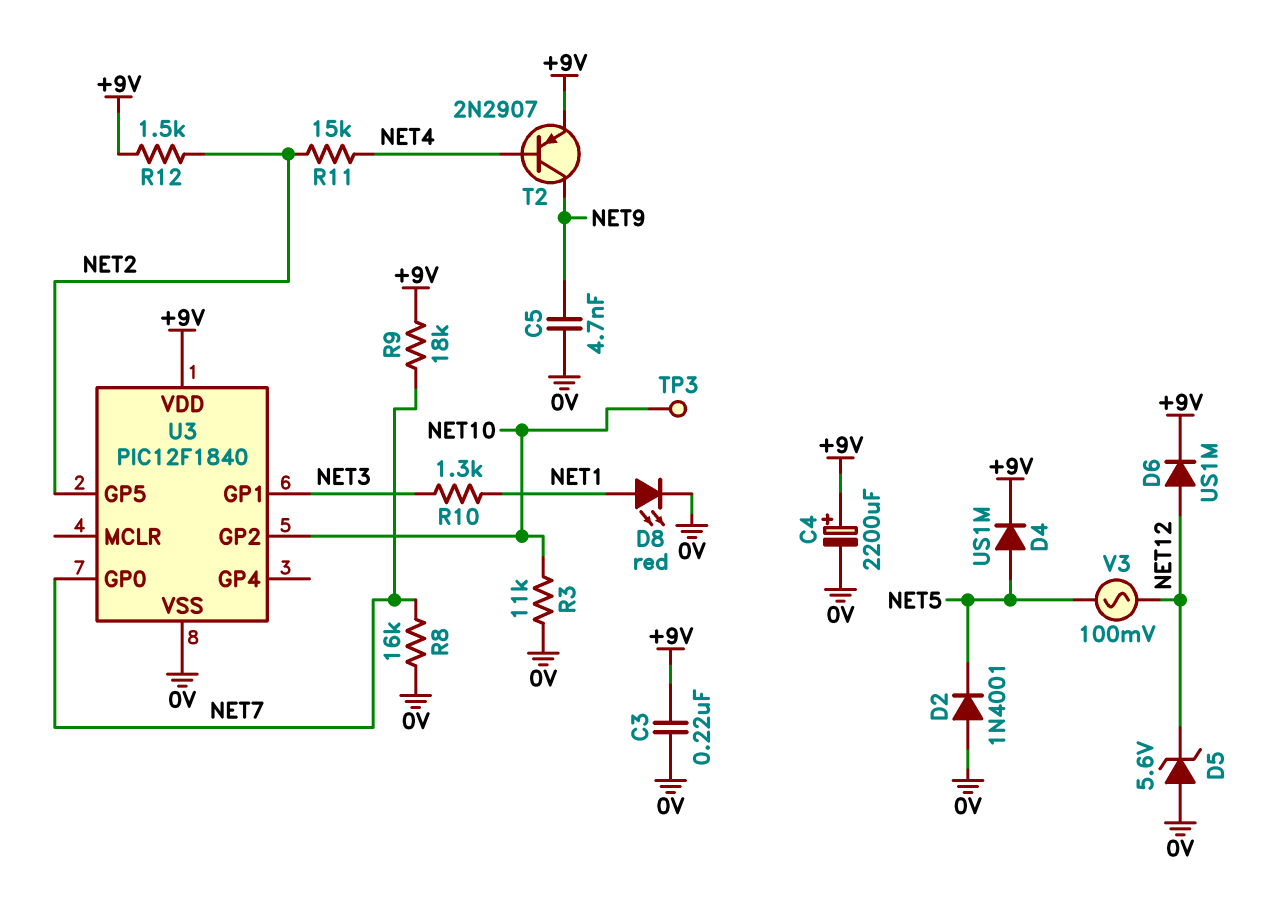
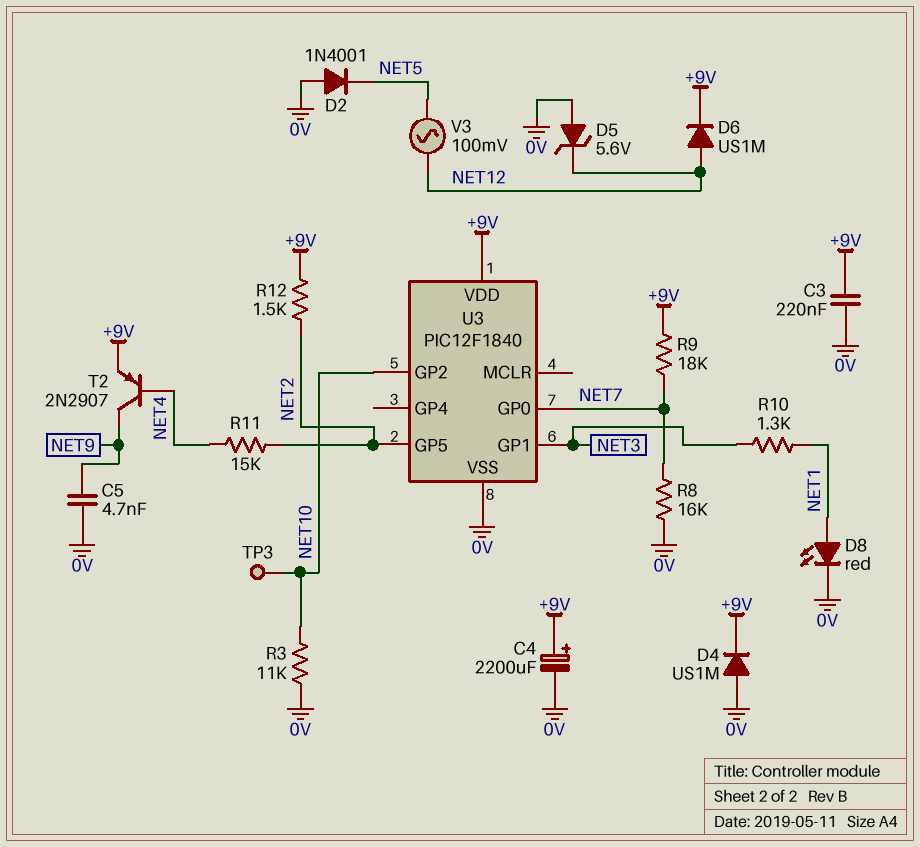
D4: diode US1M (A NET5, K +9V) -> diode US1M (A 0V, K +9V)

